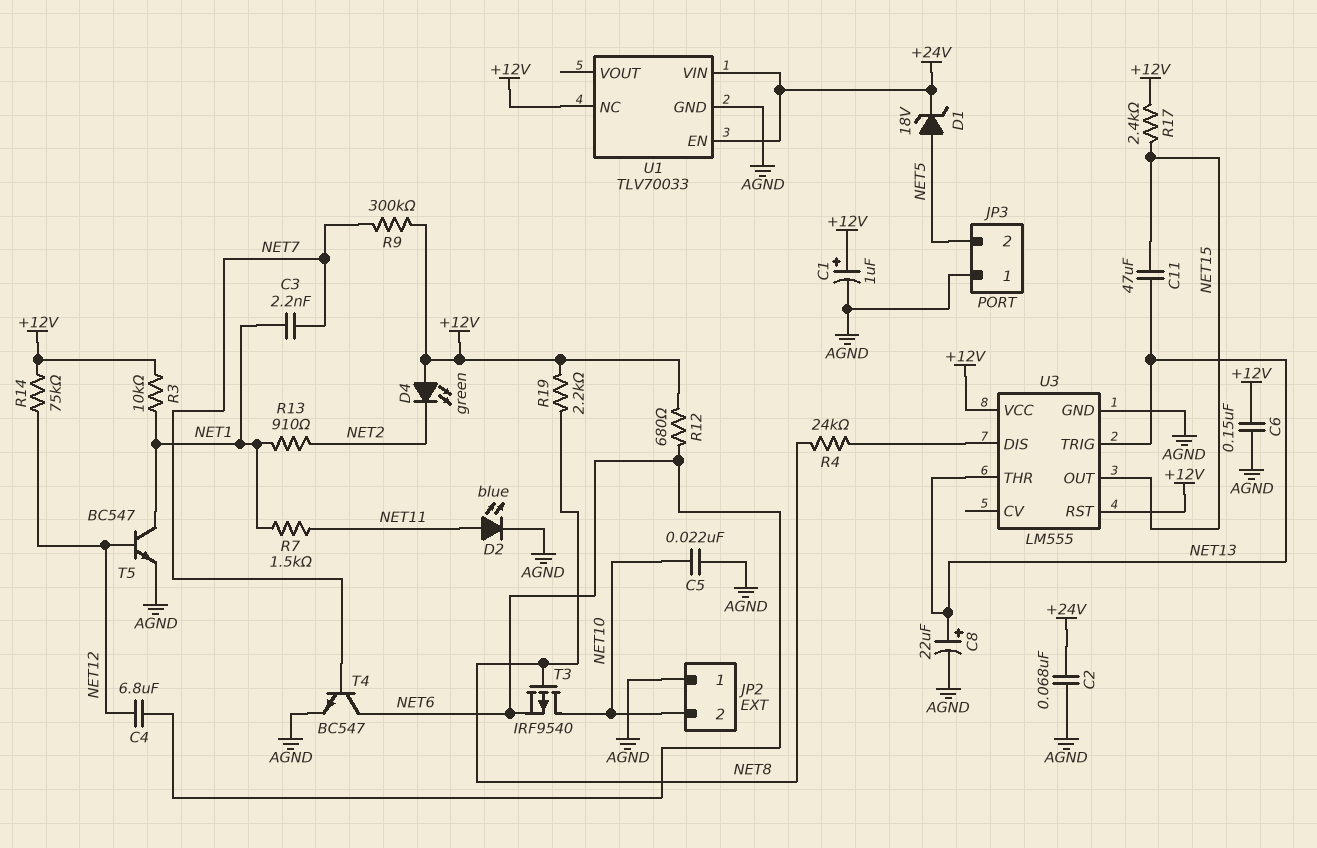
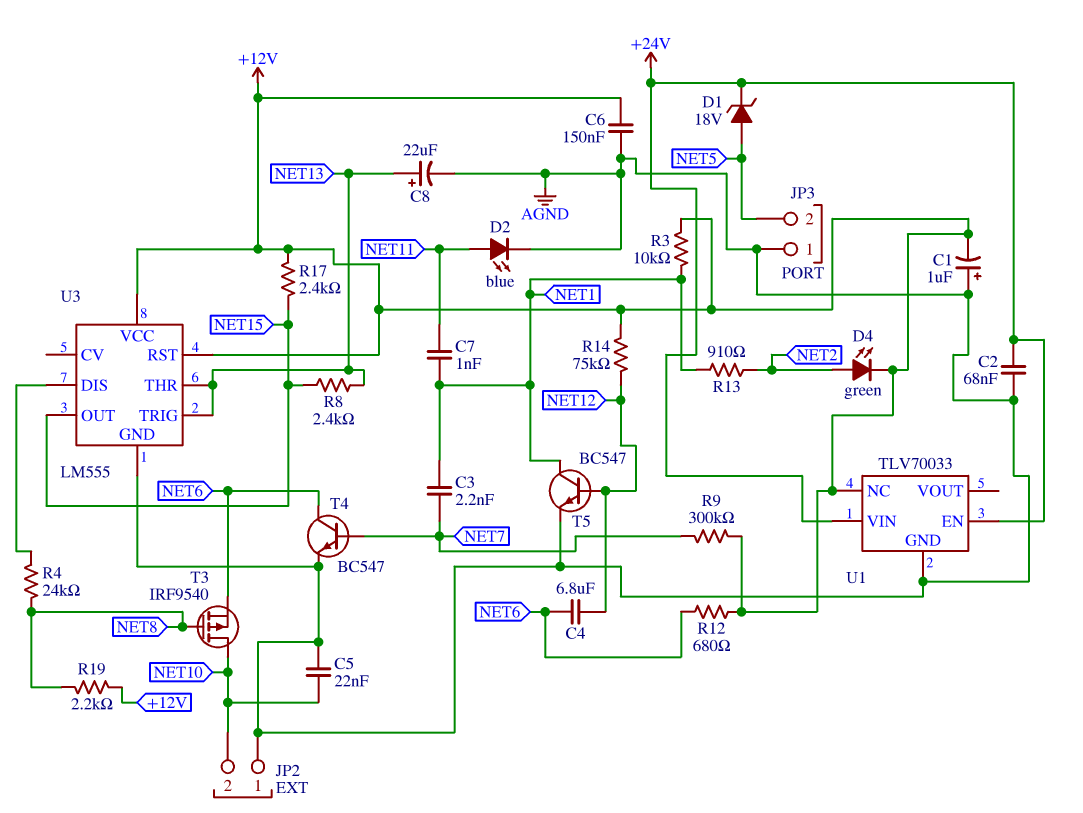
C1: 1uF (plus +12V, minus AGND) -> 1uF (plus AGND, minus +12V)
C7: none -> 1nF (NET1, NET11)
C11: 47uF (NET13, NET15) -> none
D4: LED green (A +12V, K NET2) -> LED green (A NET2, K +12V)
R7: 1.5k (NET1, NET11) -> none
R8: none -> 2.4k (NET13, NET15)

